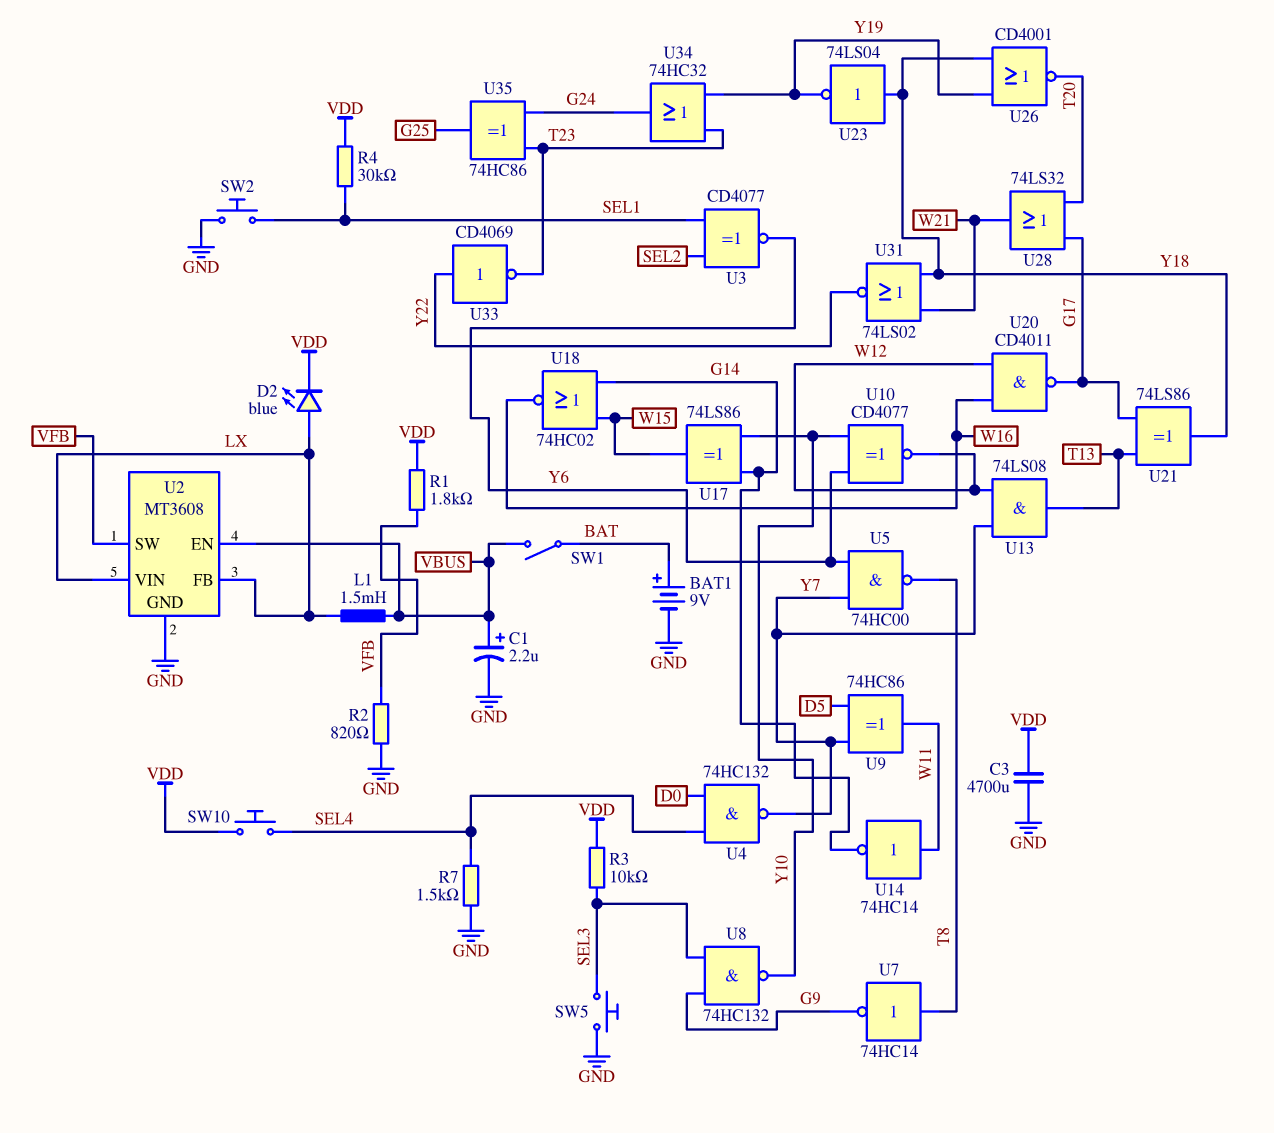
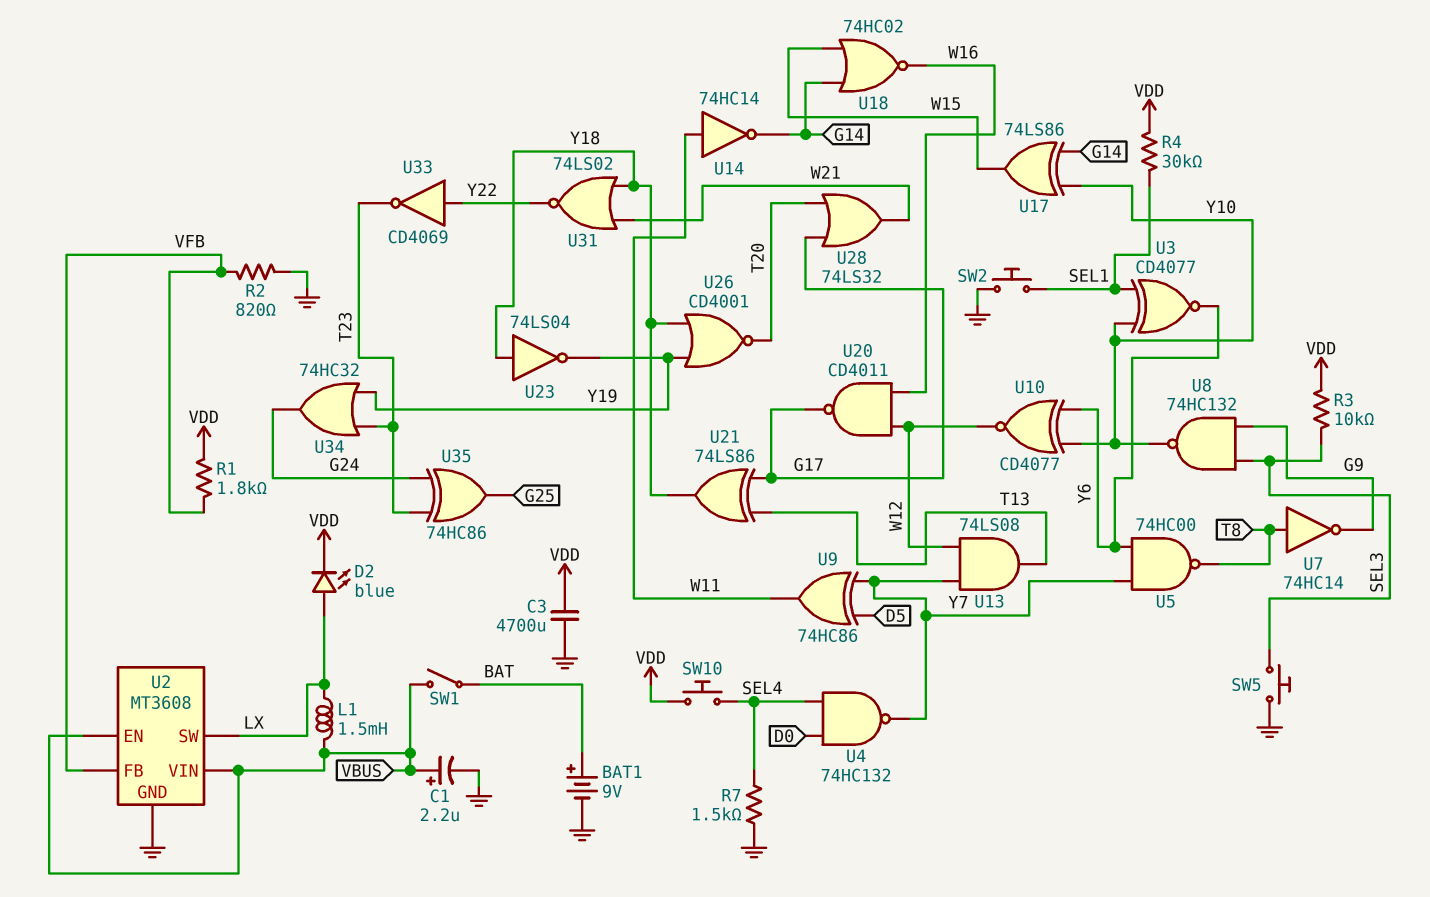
U2 pin FB: LX -> VFB
U2 pin SW: VFB -> LX
U2 pin VIN: LX -> VBUS
U3: XNOR CD4077 (in SEL1, in SEL2, out Y6) -> XNOR CD4077 (in SEL1, in Y10, out Y6)

